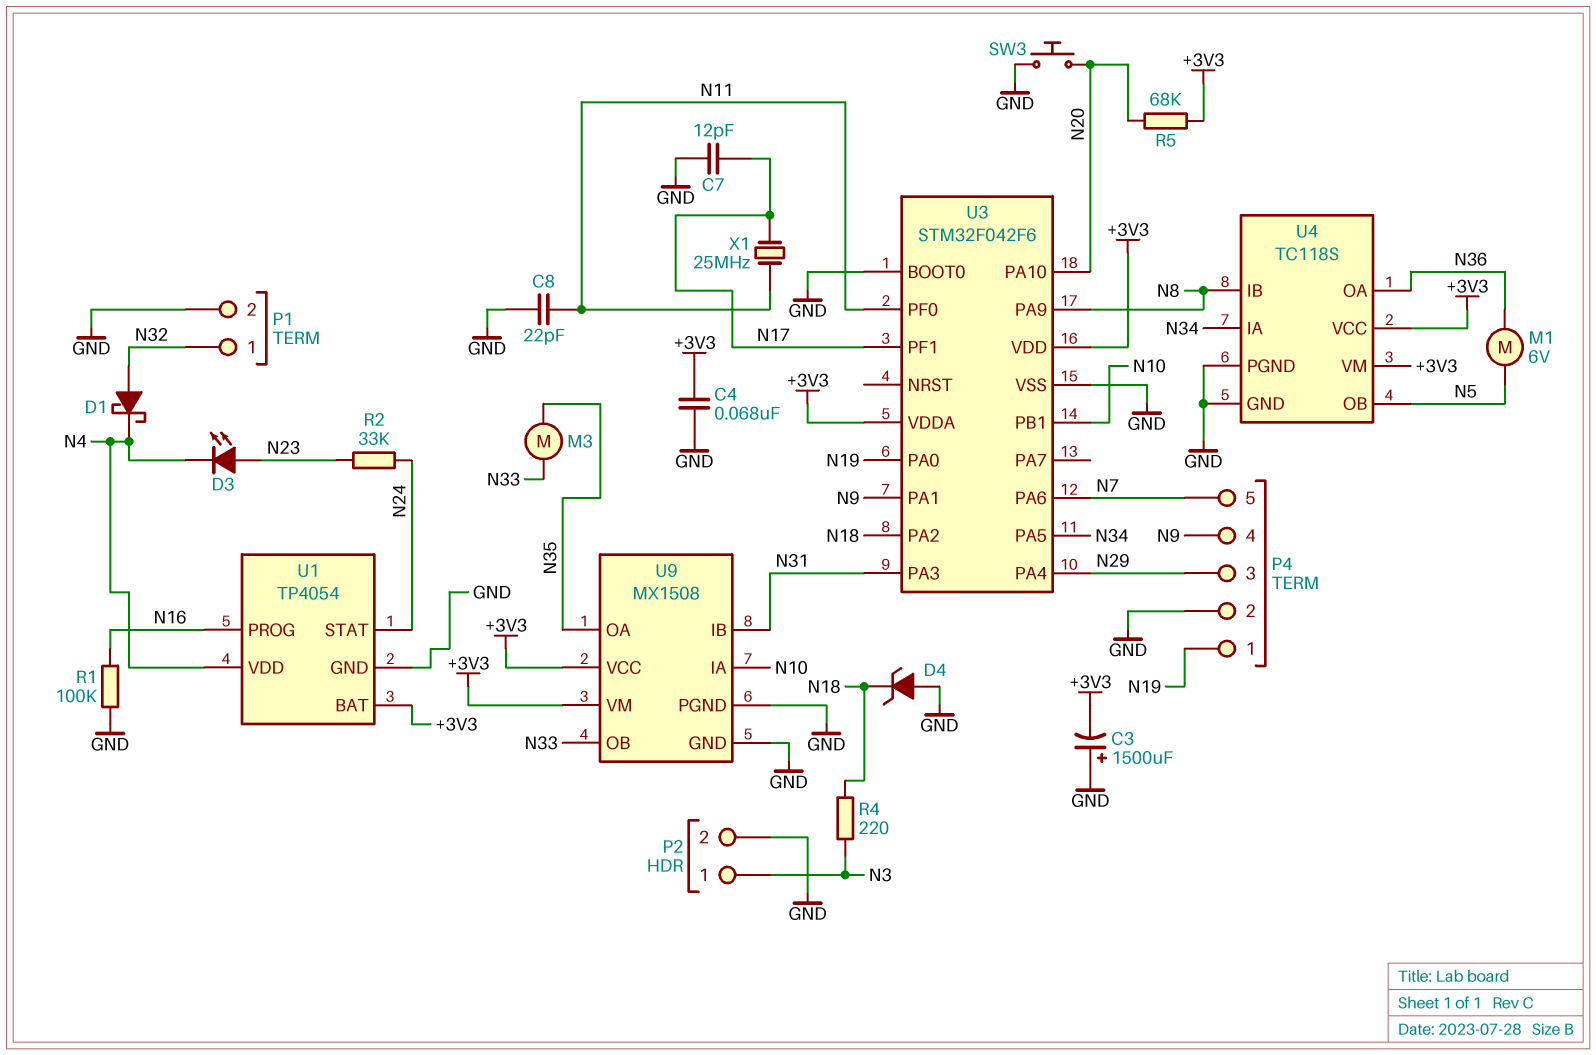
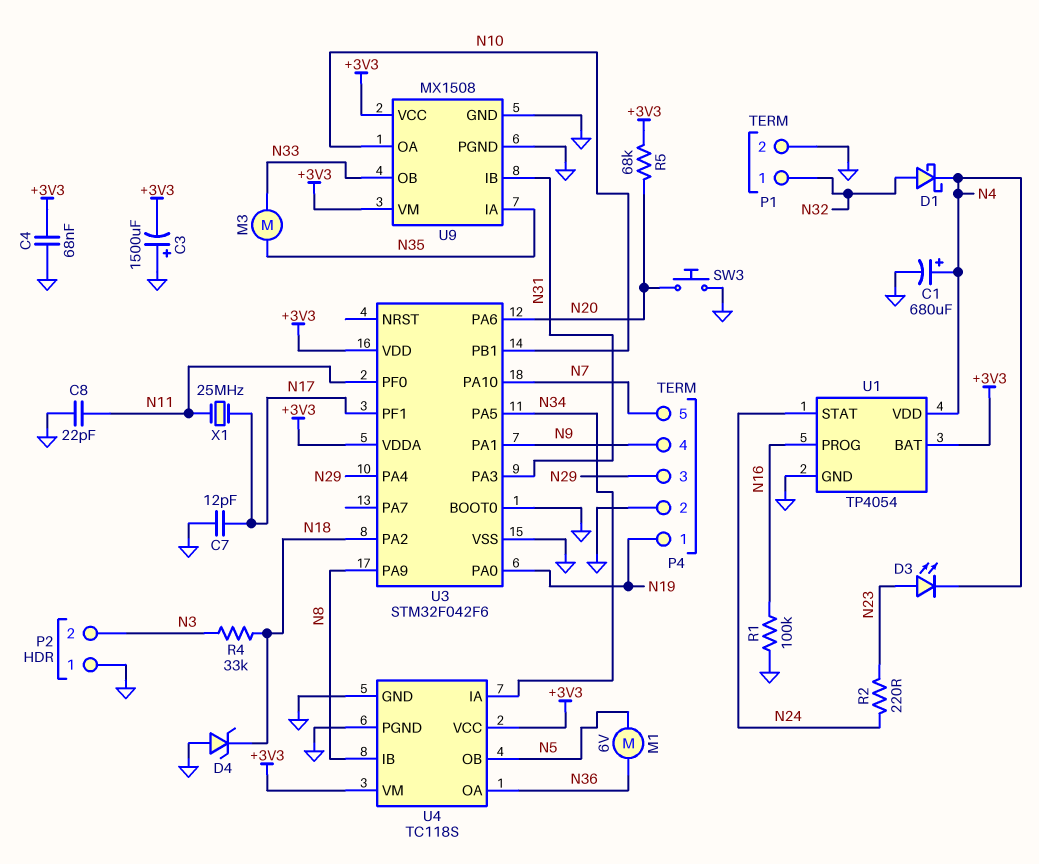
C1: none -> 680uF (plus N4, minus GND)
P2 pin 1: N3 -> GND
P2 pin 2: GND -> N3
R2: 33k (N23, N24) -> 220 (N23, N24)
R4: 220 (N3, N18) -> 33k (N3, N18)
U3 pin PA6: N7 -> N20
U3 pin PA10: N20 -> N7
U9 pin IA: N10 -> N35
U9 pin OA: N35 -> N10

